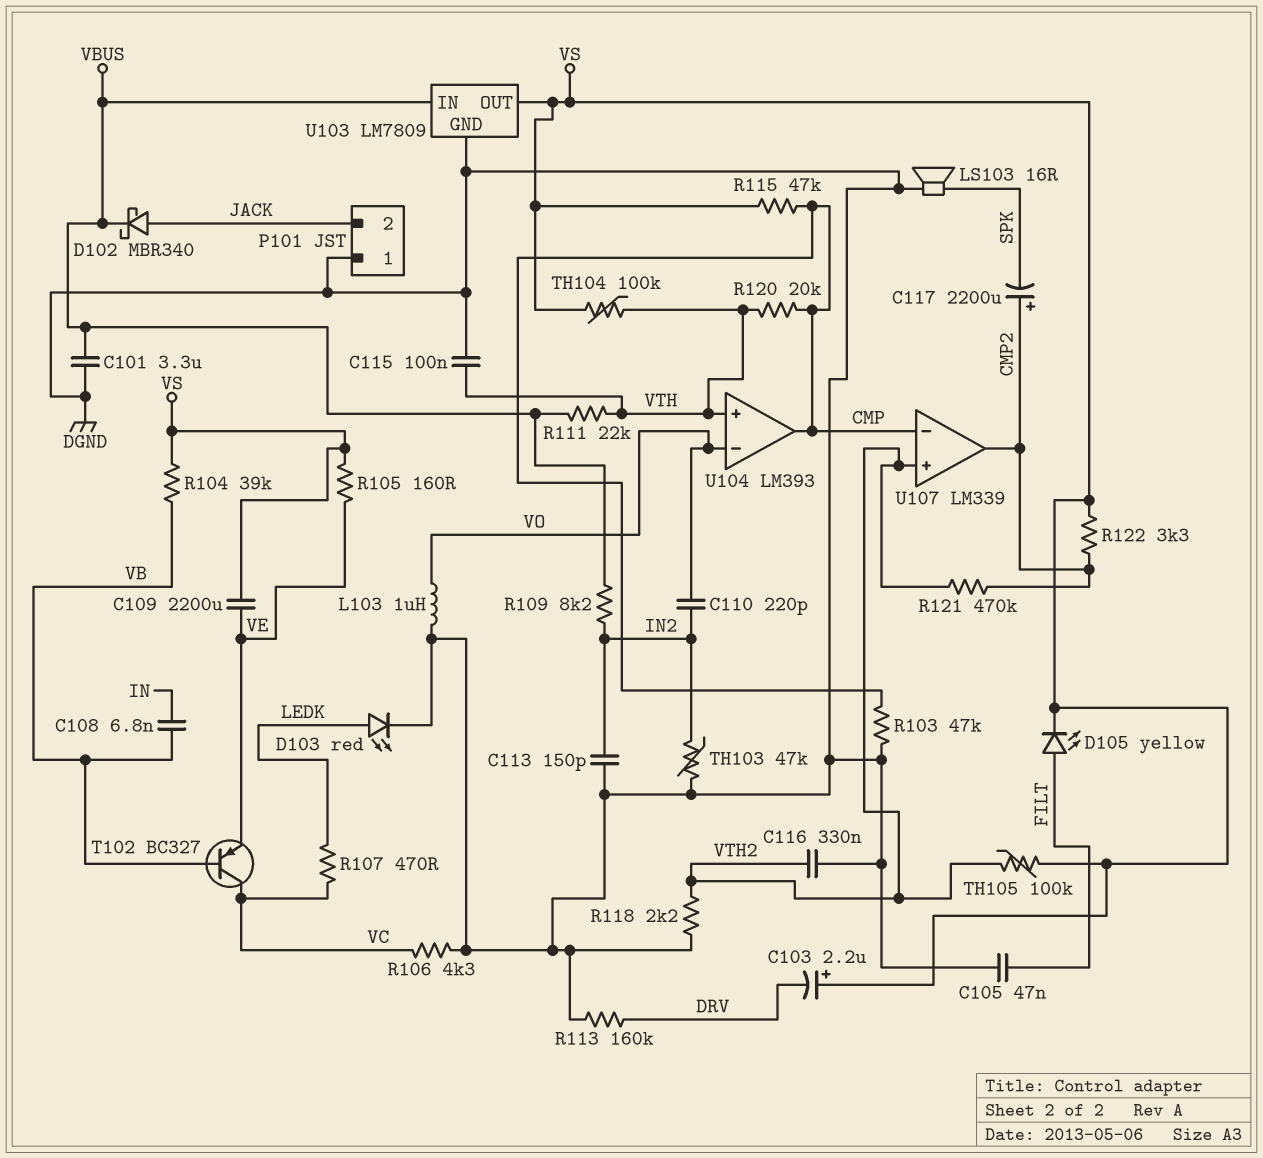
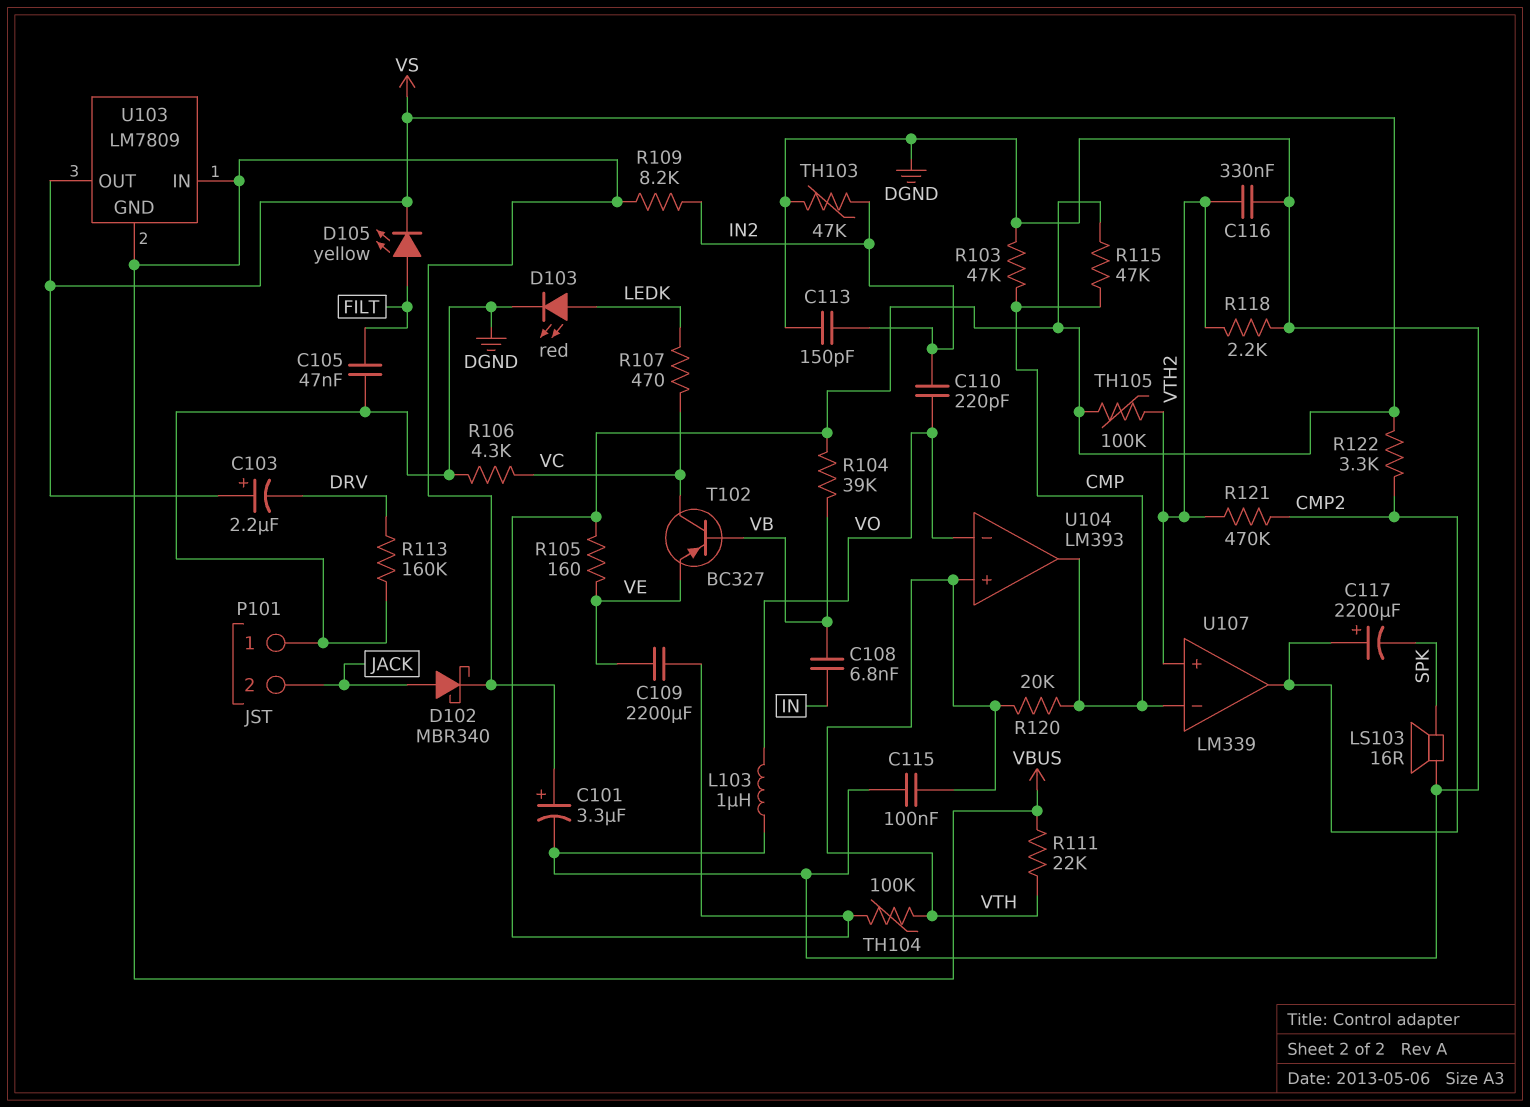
C101: 3.3uF (DGND, VBUS) -> 3.3uF (plus VBUS, minus DGND)
U103 pin GND: DGND -> VBUS

